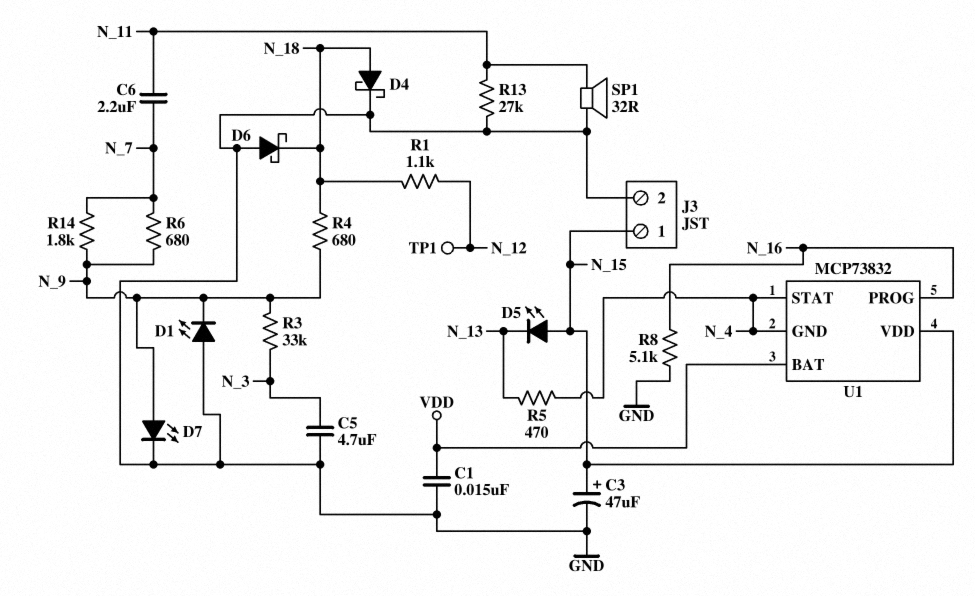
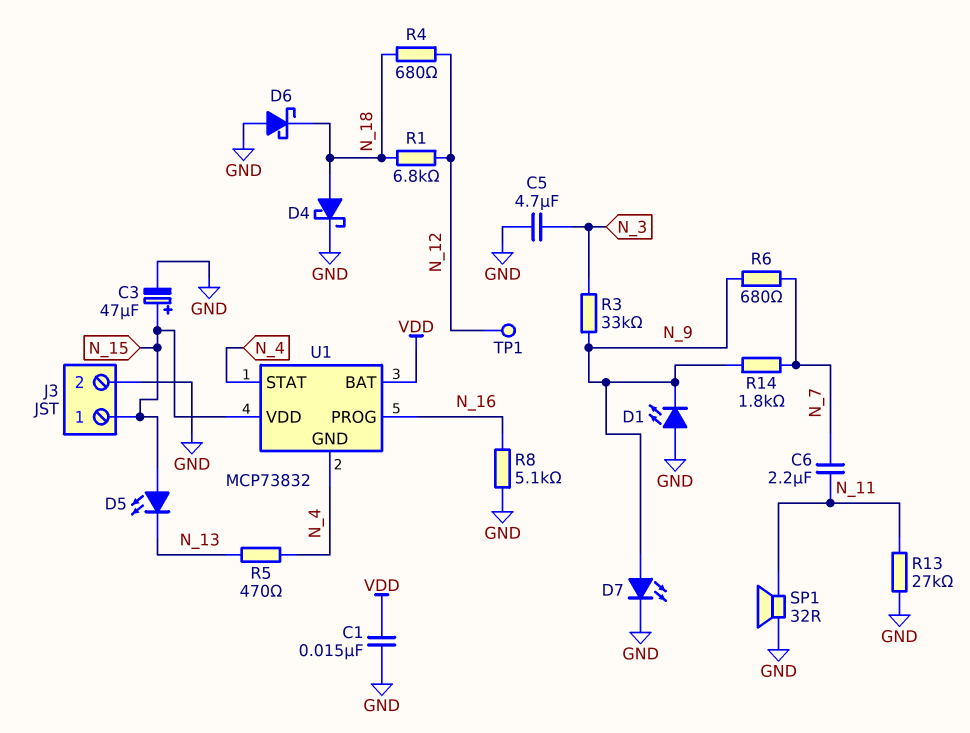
R1: 1.1k (N_12, N_18) -> 6.8k (N_12, N_18)
R4: 680 (N_9, N_18) -> 680 (N_12, N_18)

